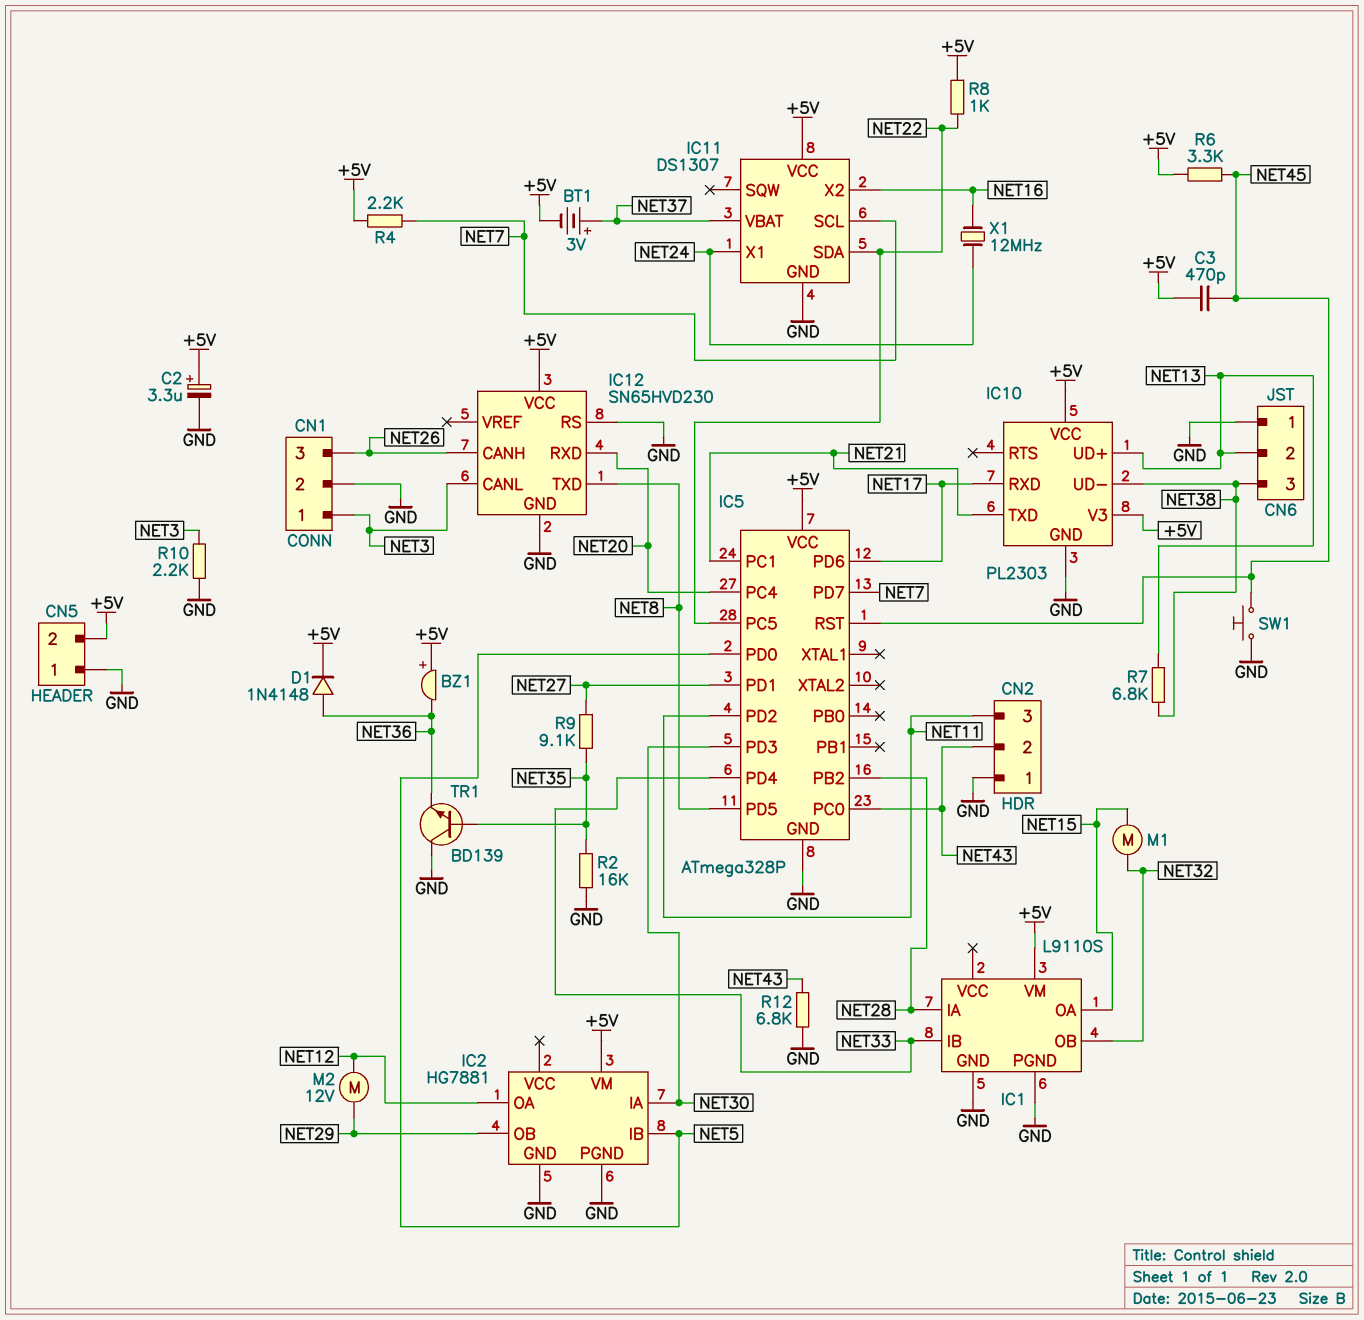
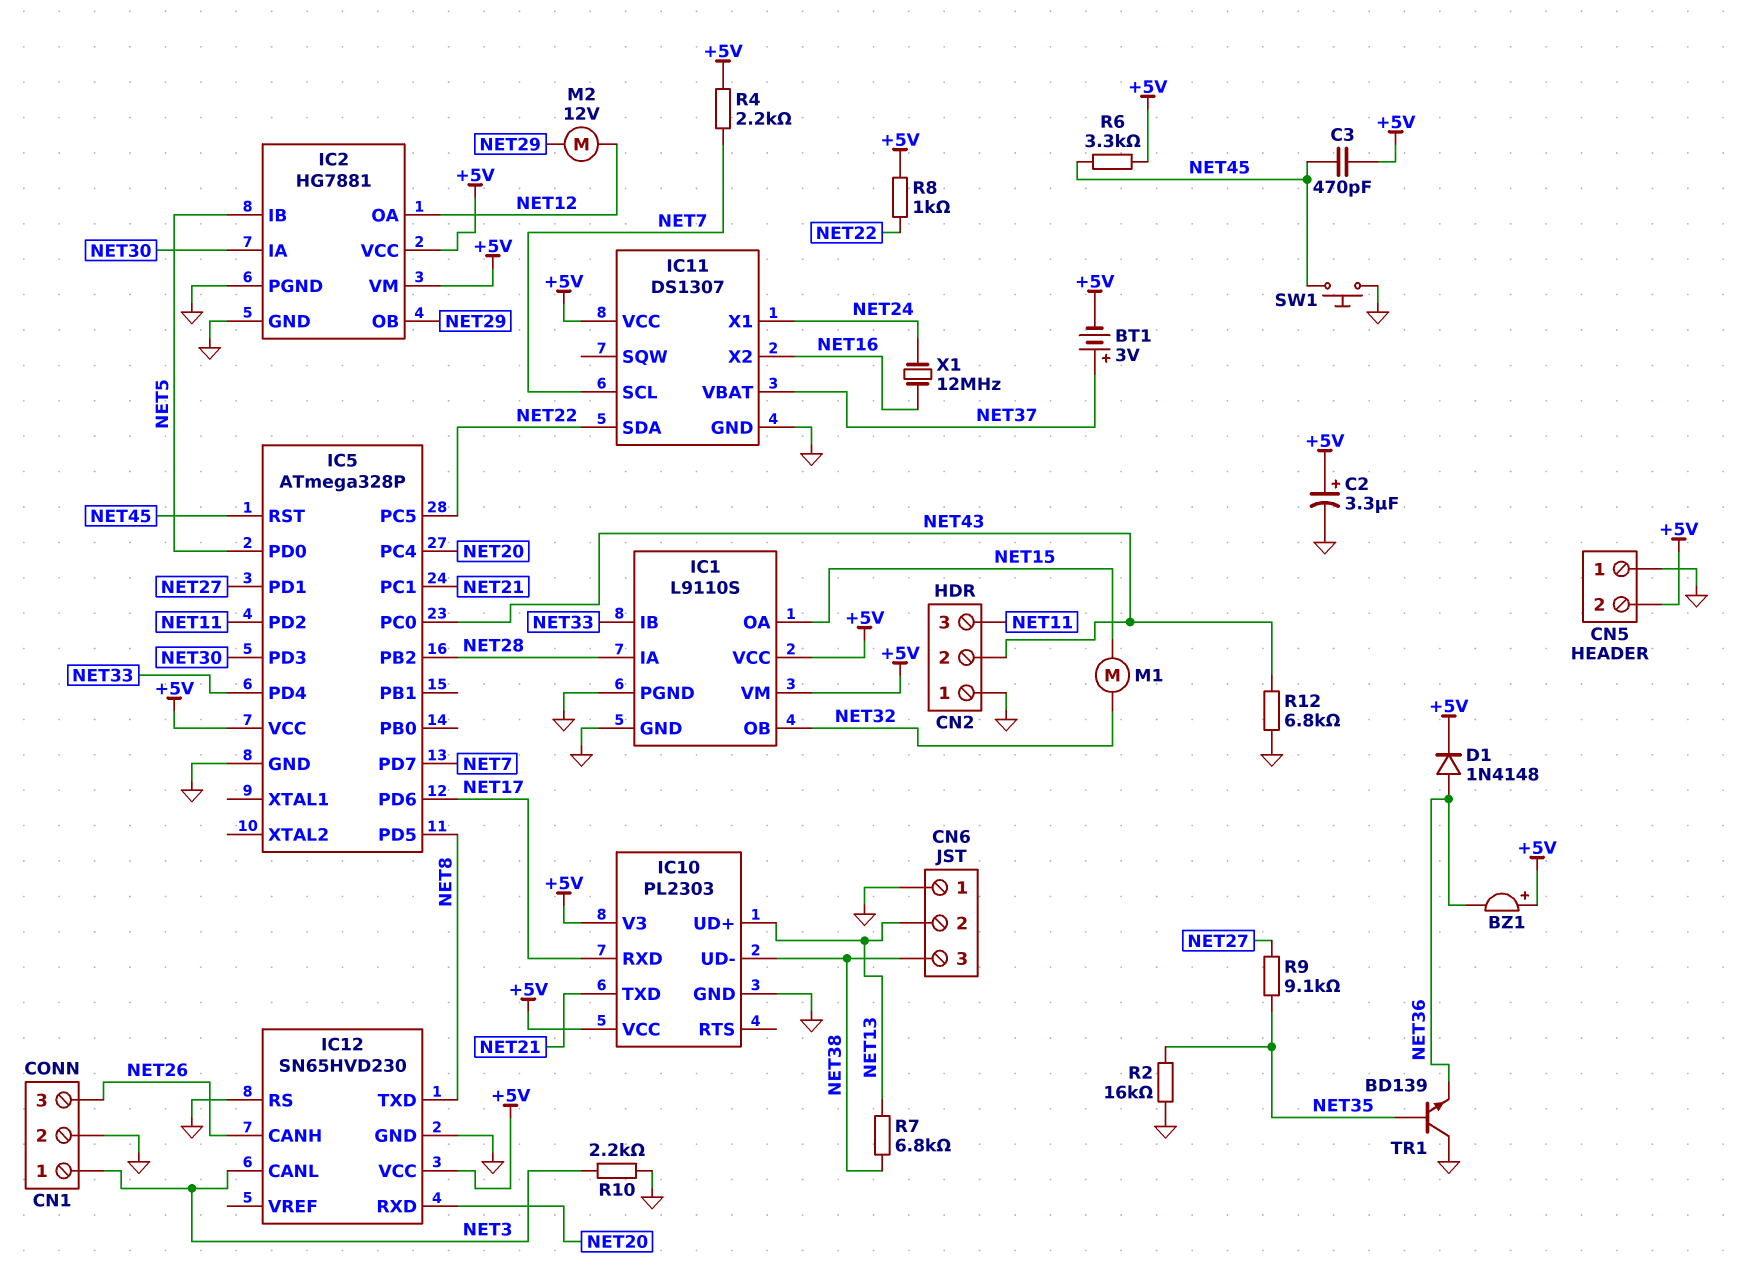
IC1 pin VCC: none -> +5V
IC2 pin VCC: none -> +5V

